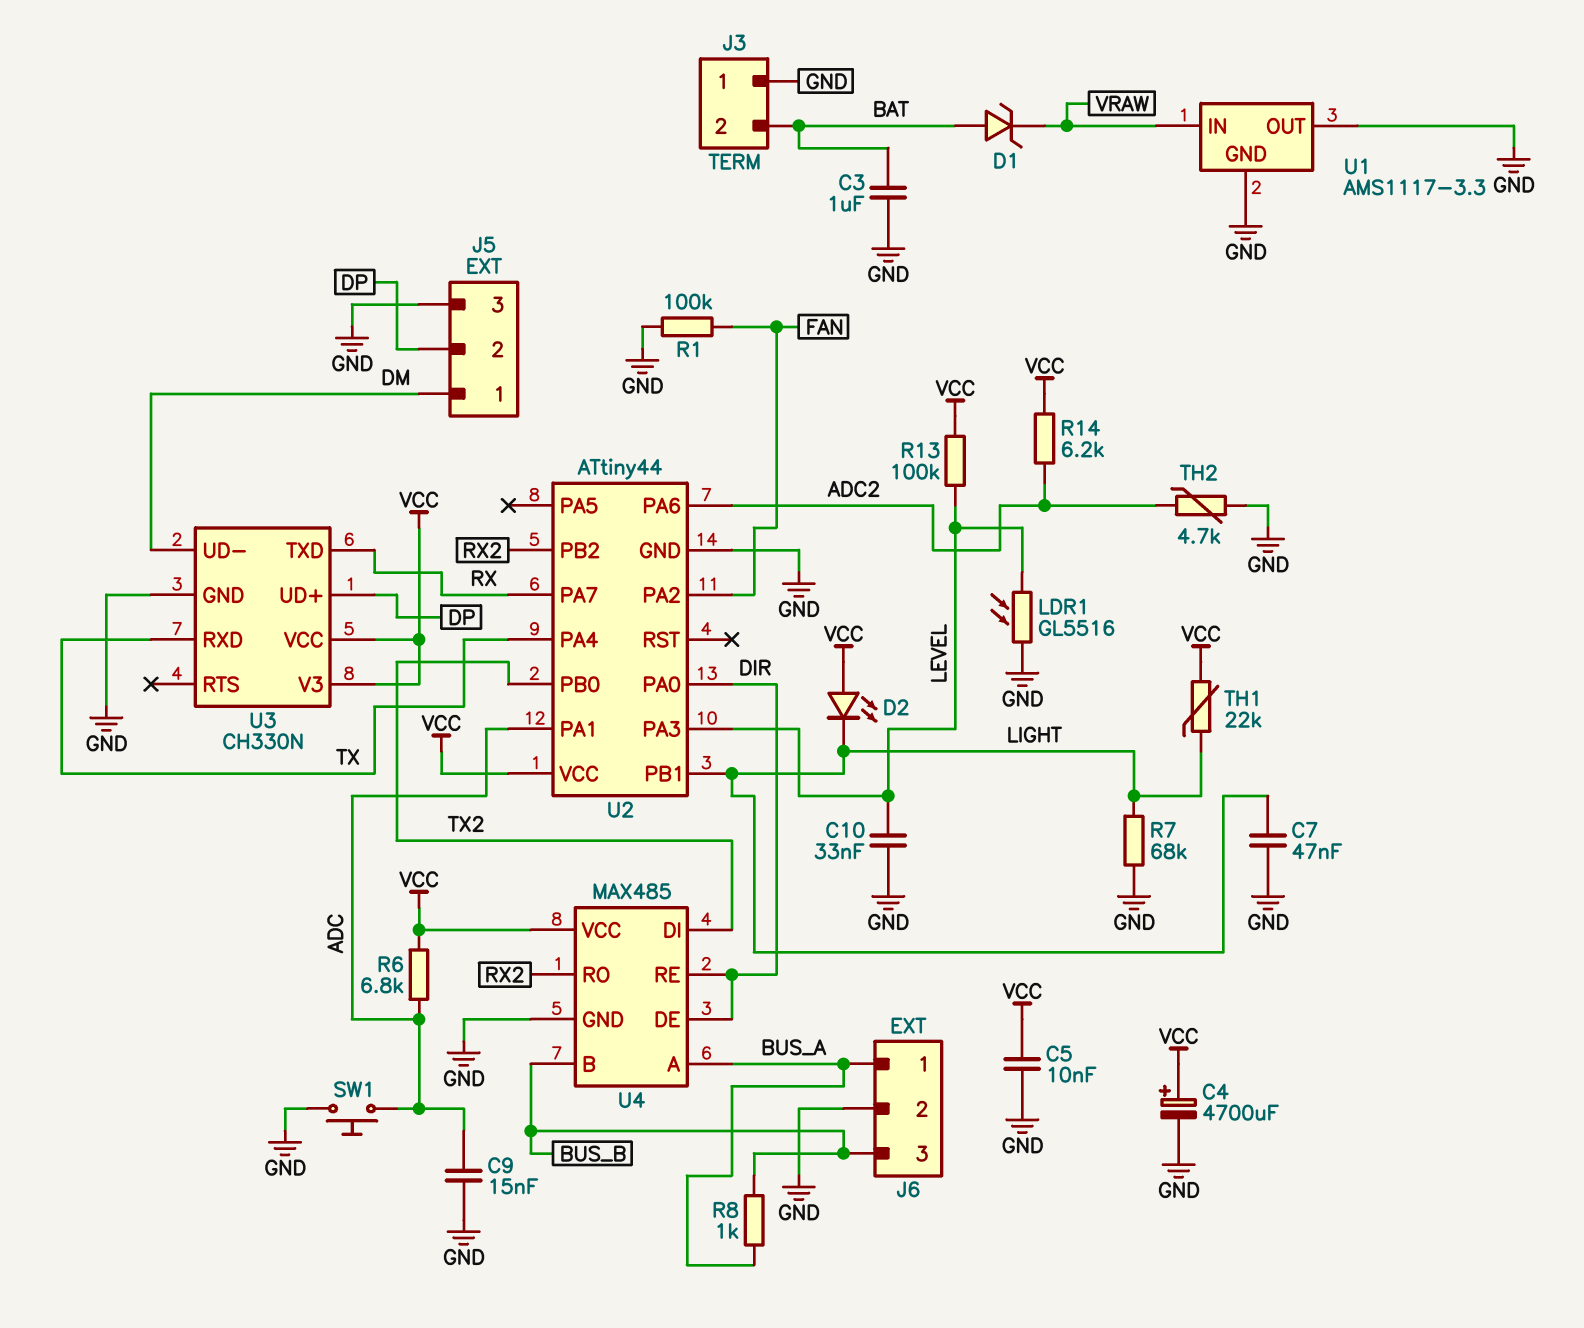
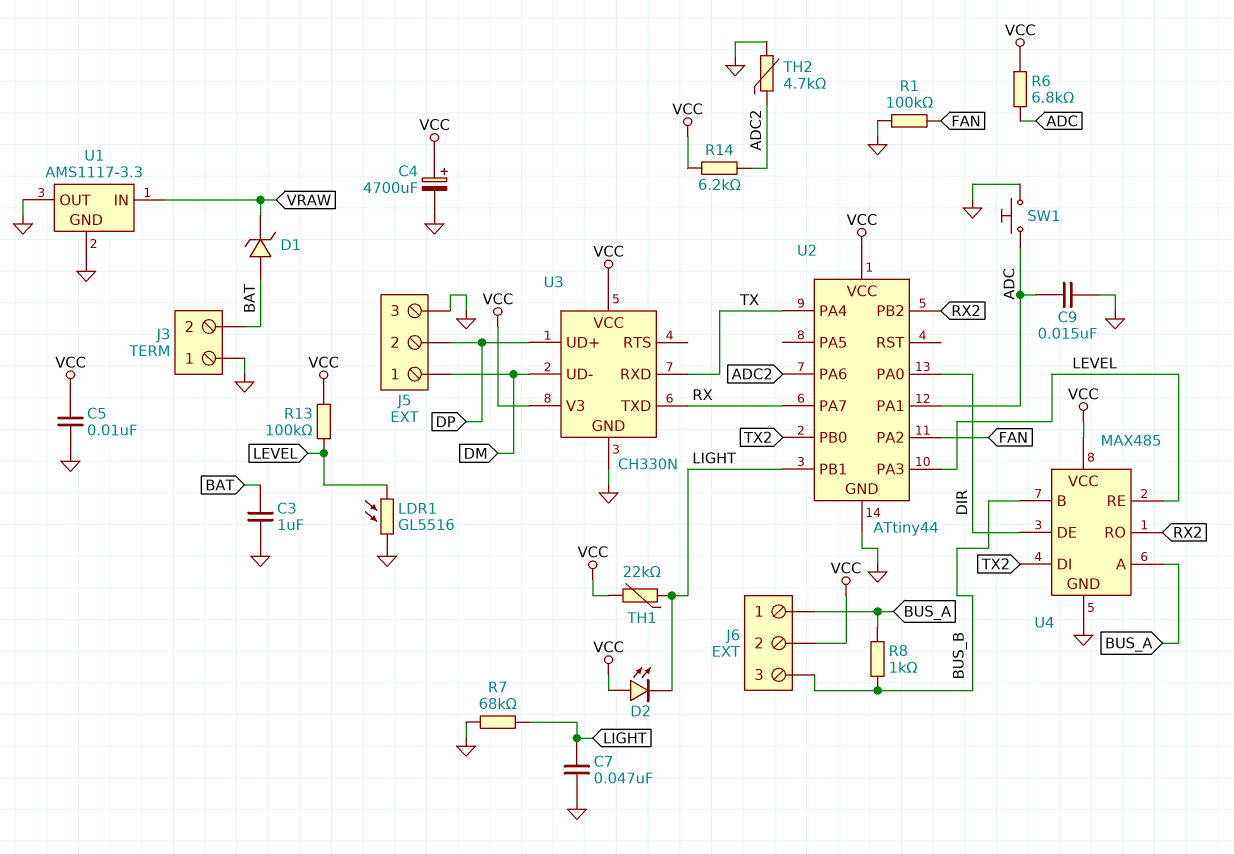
C10: 33nF (GND, LEVEL) -> none
J6 pin 2: GND -> VCC
U4 pin RE: DIR -> LEVEL

